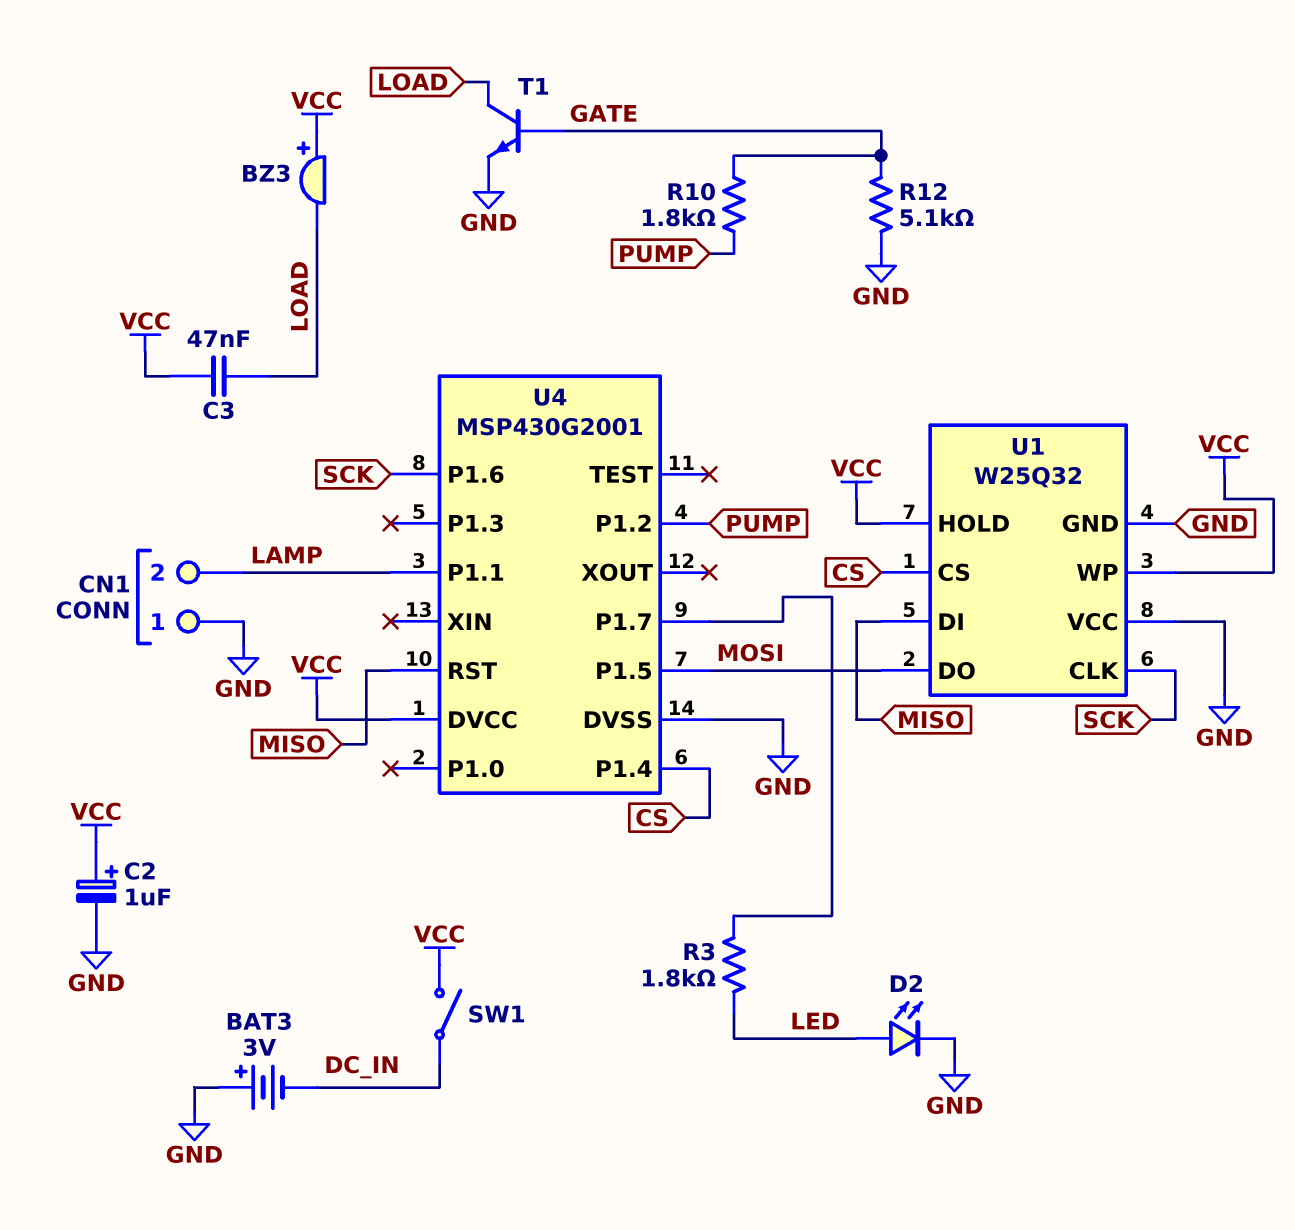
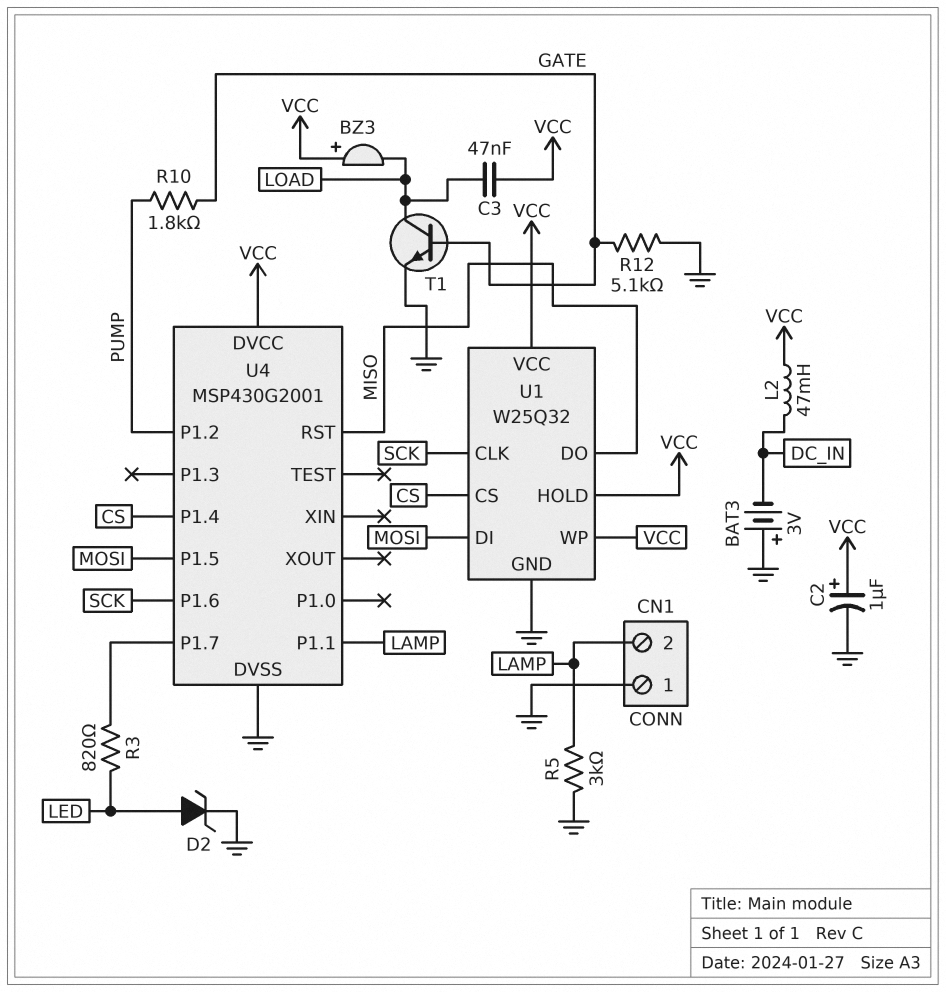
D2: LED (A LED, K GND) -> zener (A LED, K GND)
L2: none -> 47mH (DC_IN, VCC)
R3: 1.8k (LED, U4/P1.7) -> 820 (LED, U4/P1.7)
R5: none -> 3k (GND, LAMP)
SW1: switch (DC_IN, VCC) -> none
U1 pin DI: MISO -> MOSI
U1 pin DO: MOSI -> MISO
U1 pin VCC: GND -> VCC

